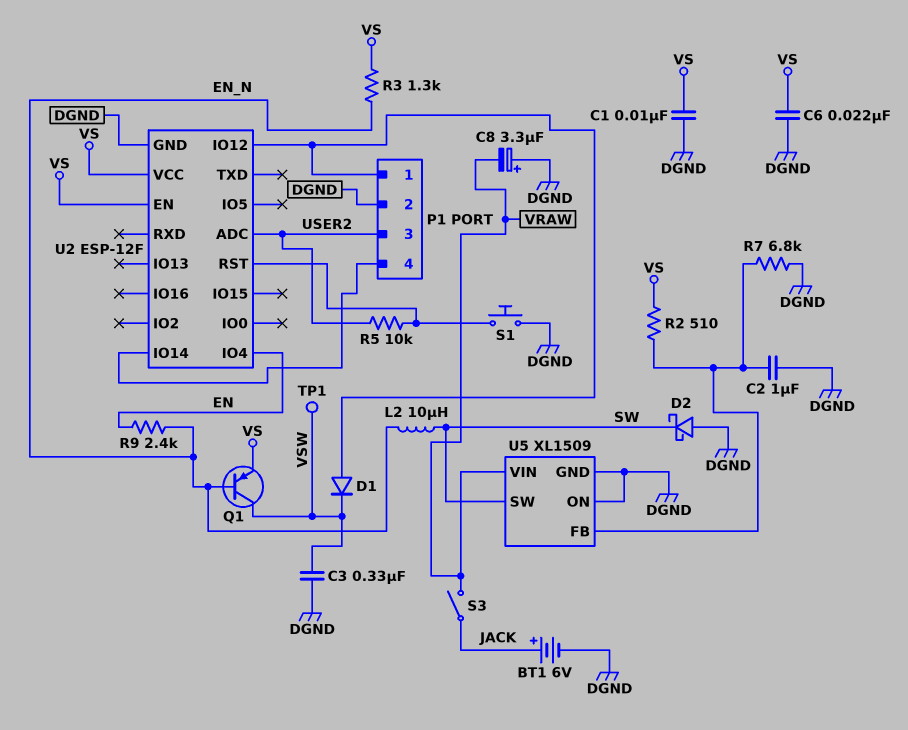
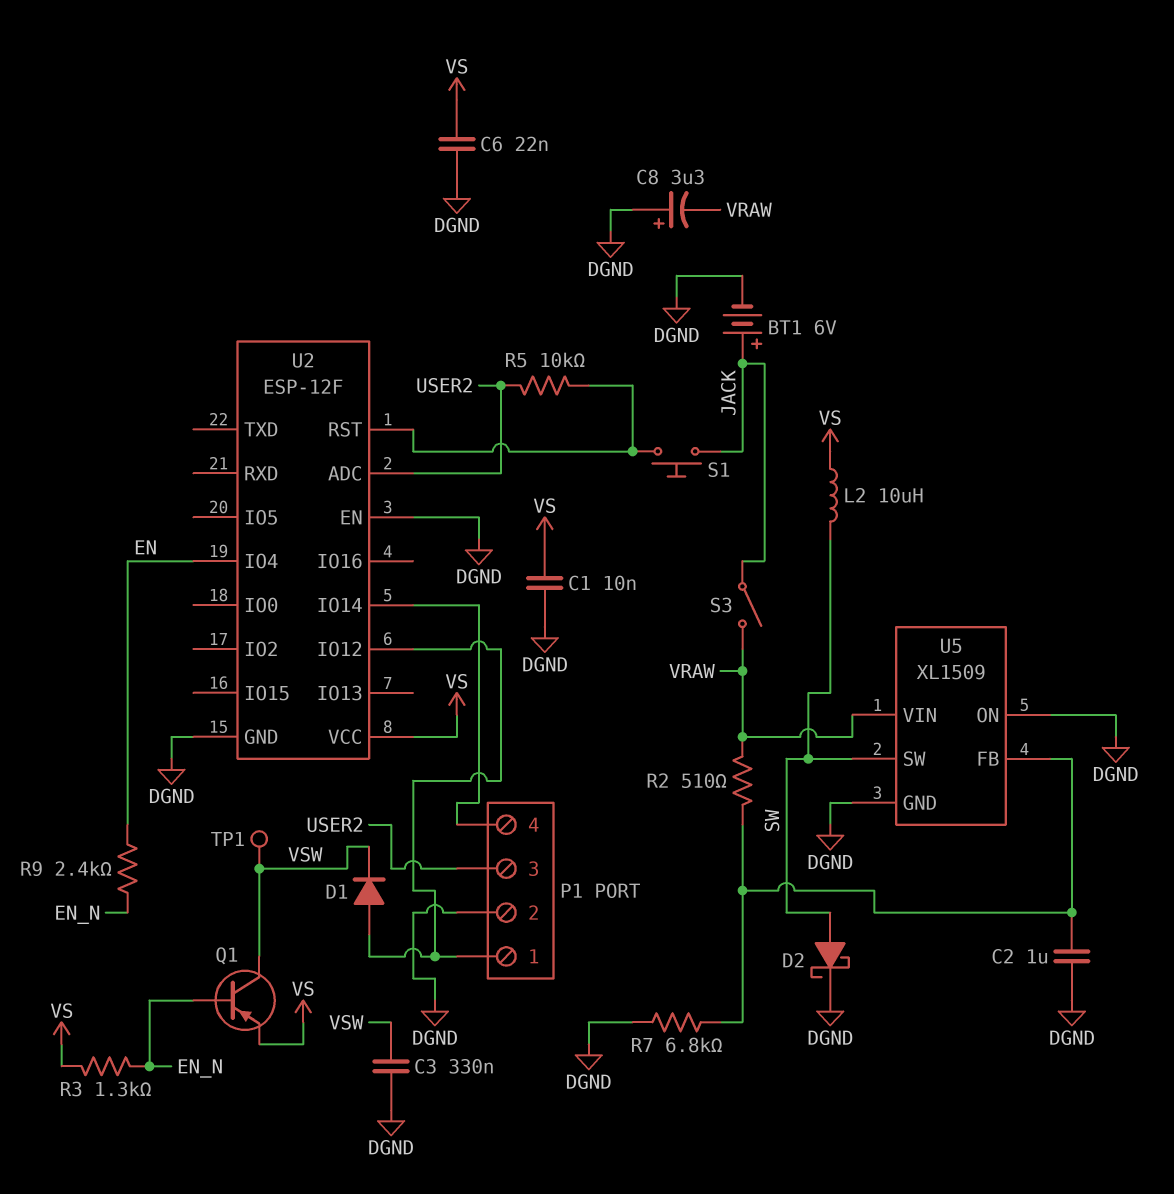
D2: schottky (A DGND, K SW) -> schottky (A SW, K DGND)
L2: 10uH (EN_N, SW) -> 10uH (SW, VS)
R2: 510 (U5/FB, VS) -> 510 (U5/FB, VRAW)
S1: button (DGND, U2/RST) -> button (JACK, U2/RST)
U2 pin EN: VS -> DGND

